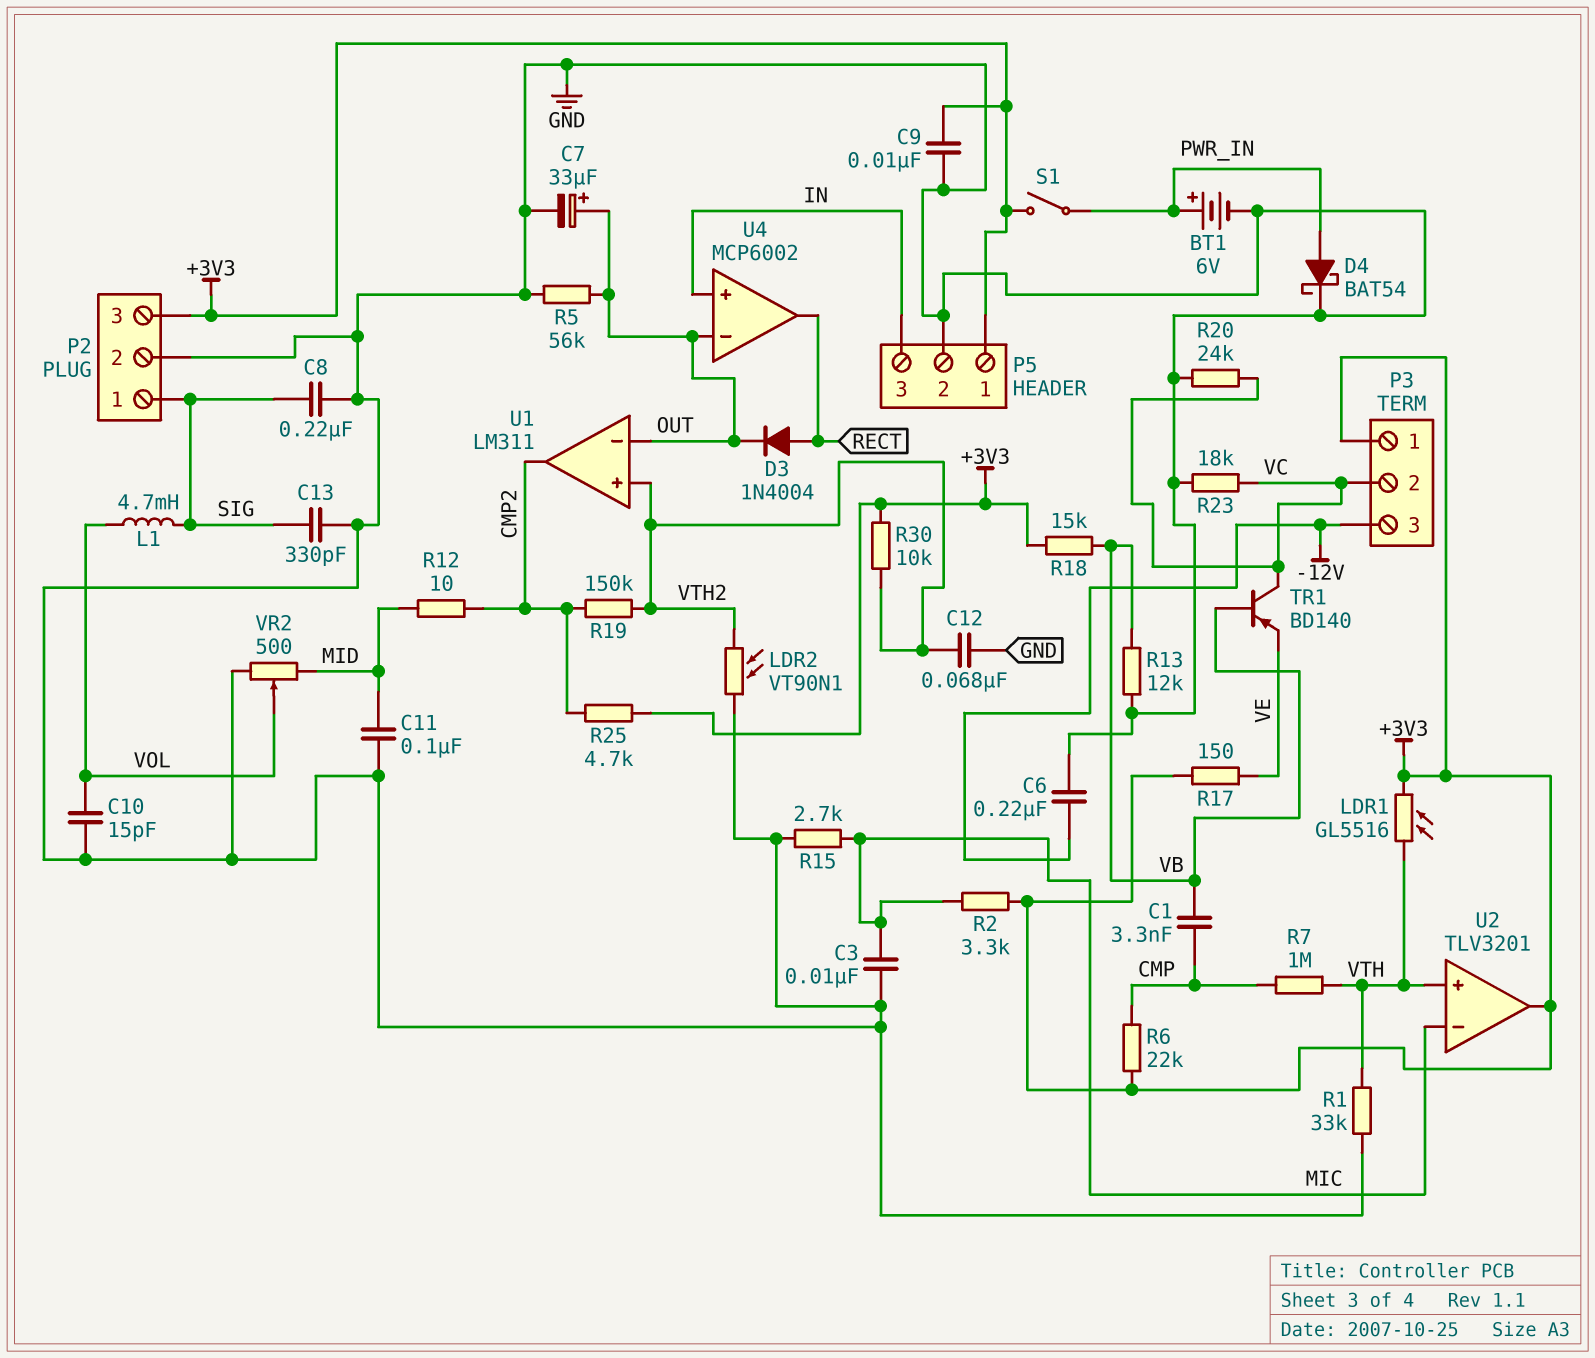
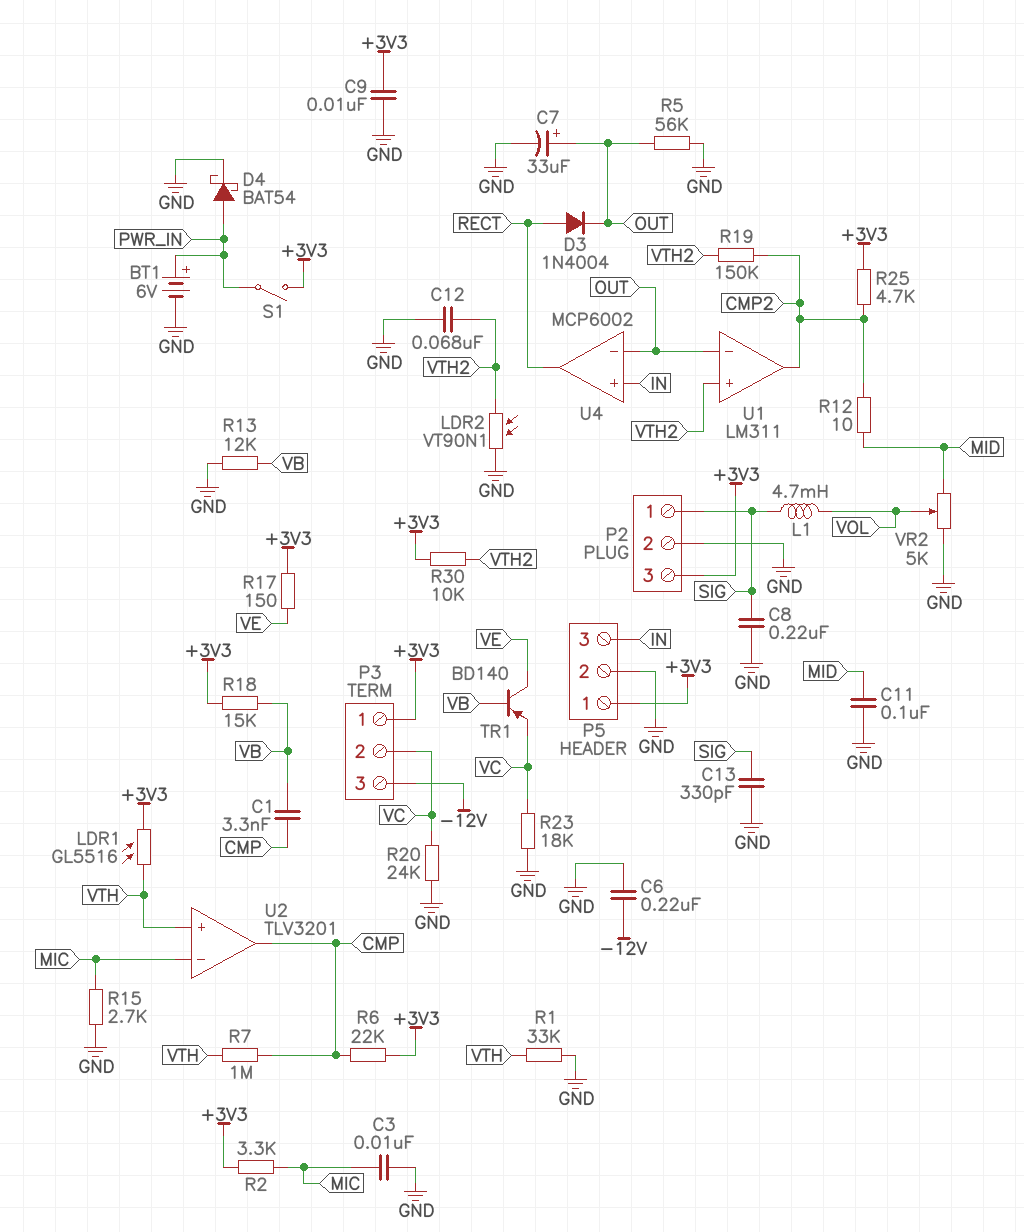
C10: 15pF (GND, VOL) -> none
TR1: PNP BD140 (B VB, C VC, E VE) -> PNP BD140 (B VB, C VE, E VC)
U2 pin out: +3V3 -> CMP
VR2: 500 (GND, MID, wiper VOL) -> 5k (GND, MID, wiper VOL)

